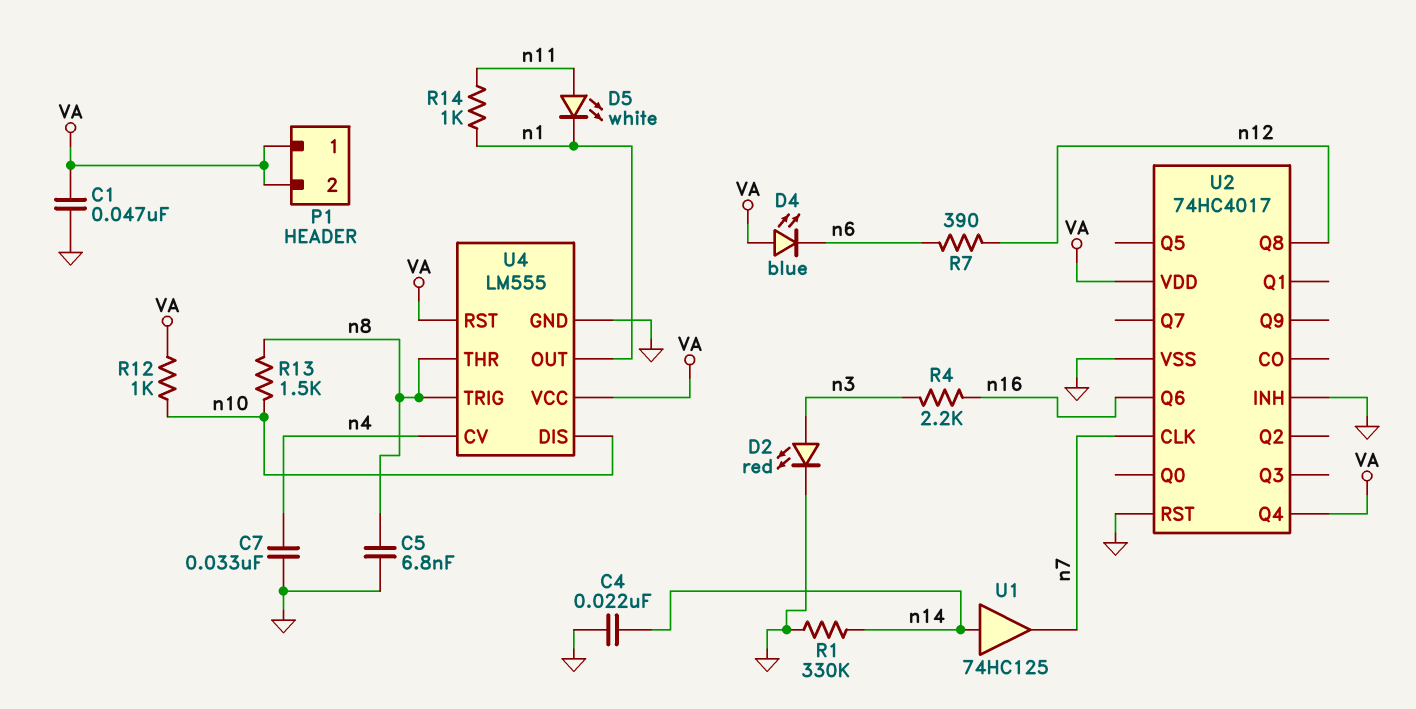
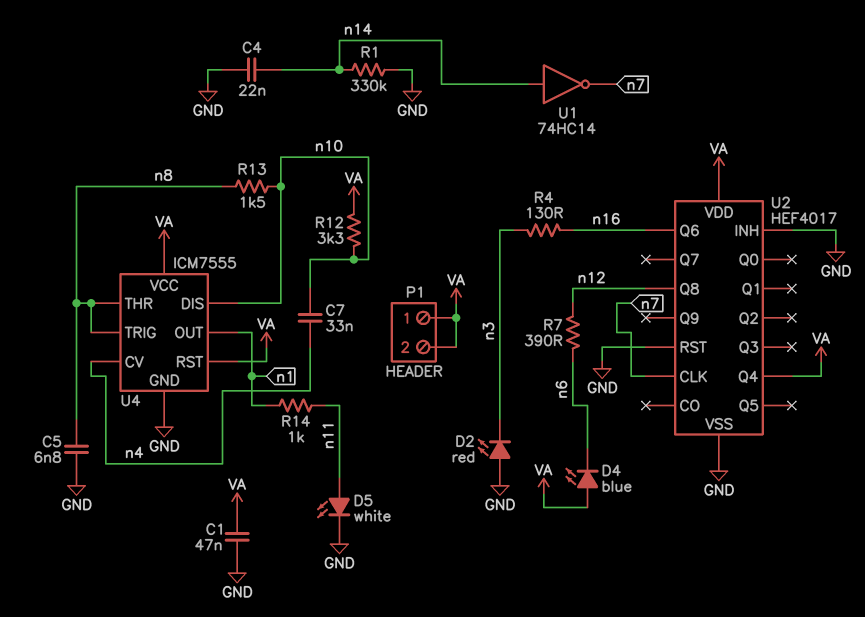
C7: 33nF (GND, n4) -> 33nF (n4, n10)
D2: LED red (A n3, K GND) -> LED red (A GND, K n3)
D5: LED white (A n11, K n1) -> LED white (A n11, K GND)
R4: 2.2k (n3, n16) -> 130 (n3, n16)
R12: 1k (VA, n10) -> 3.3k (VA, n10)
U1: buffer 74HC125 (in n14, out n7) -> NOT 74HC14 (in n14, out n7)
U2: 74HC4017 -> HEF4017
U4: LM555 -> ICM7555

